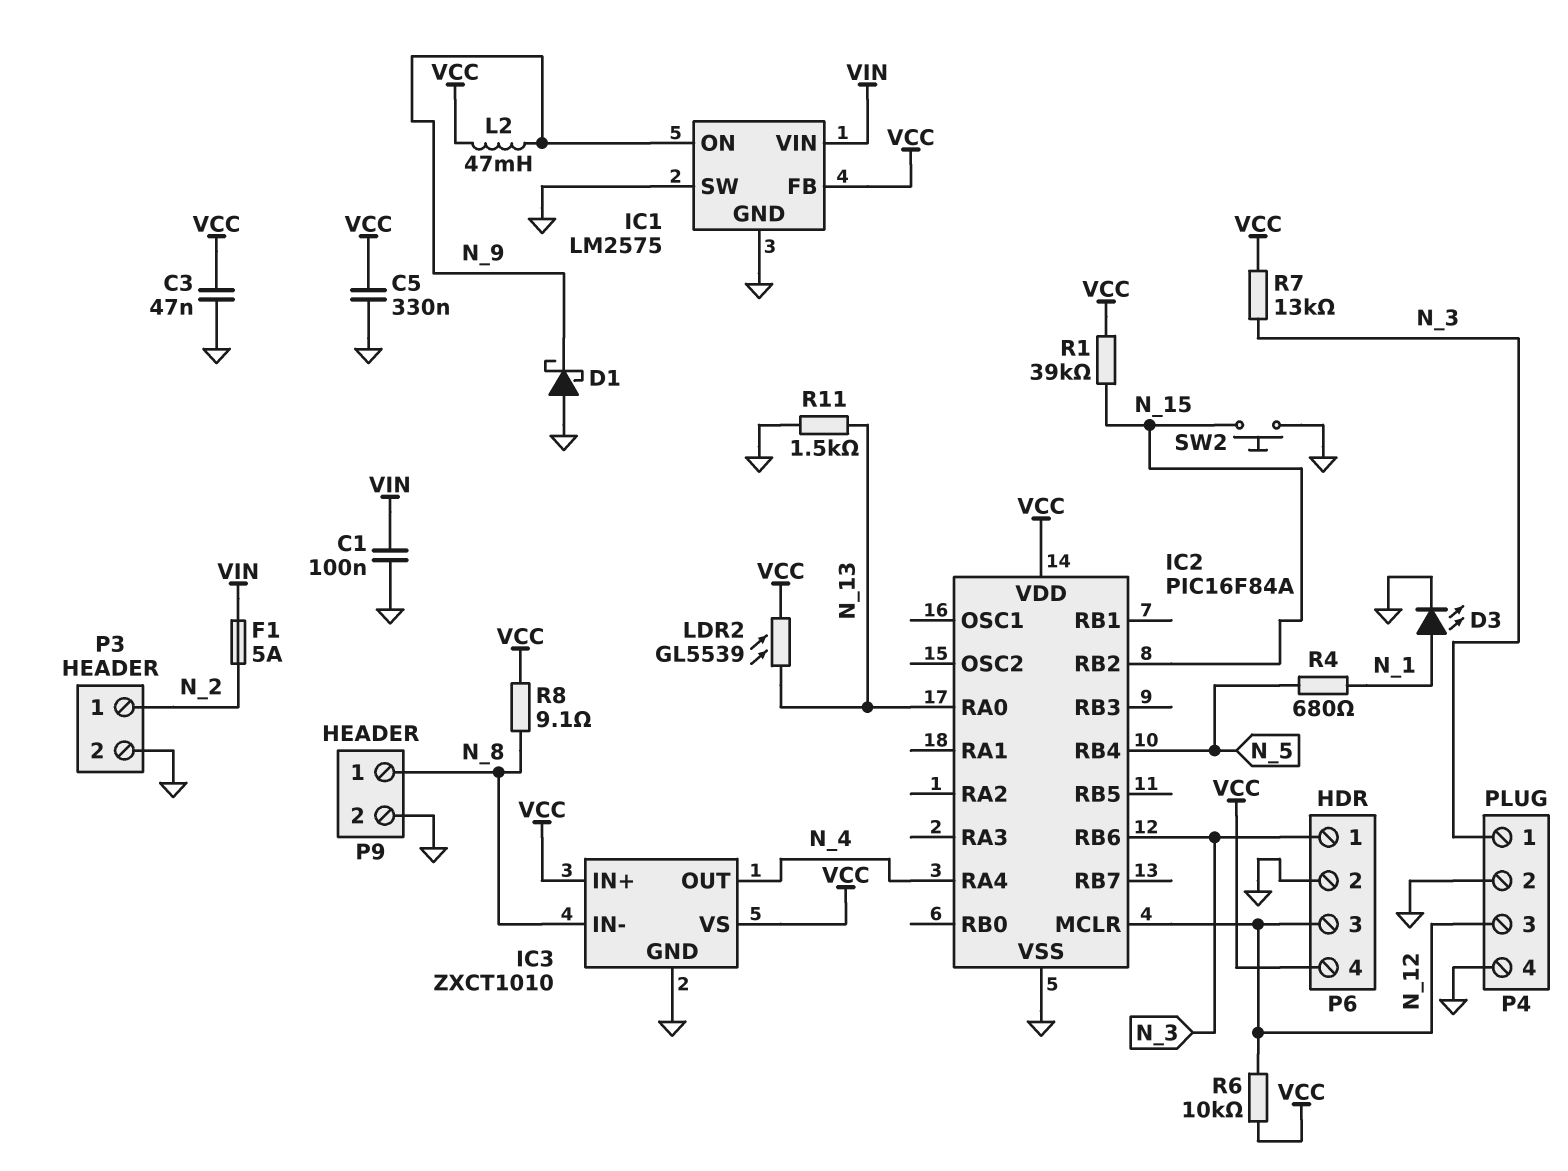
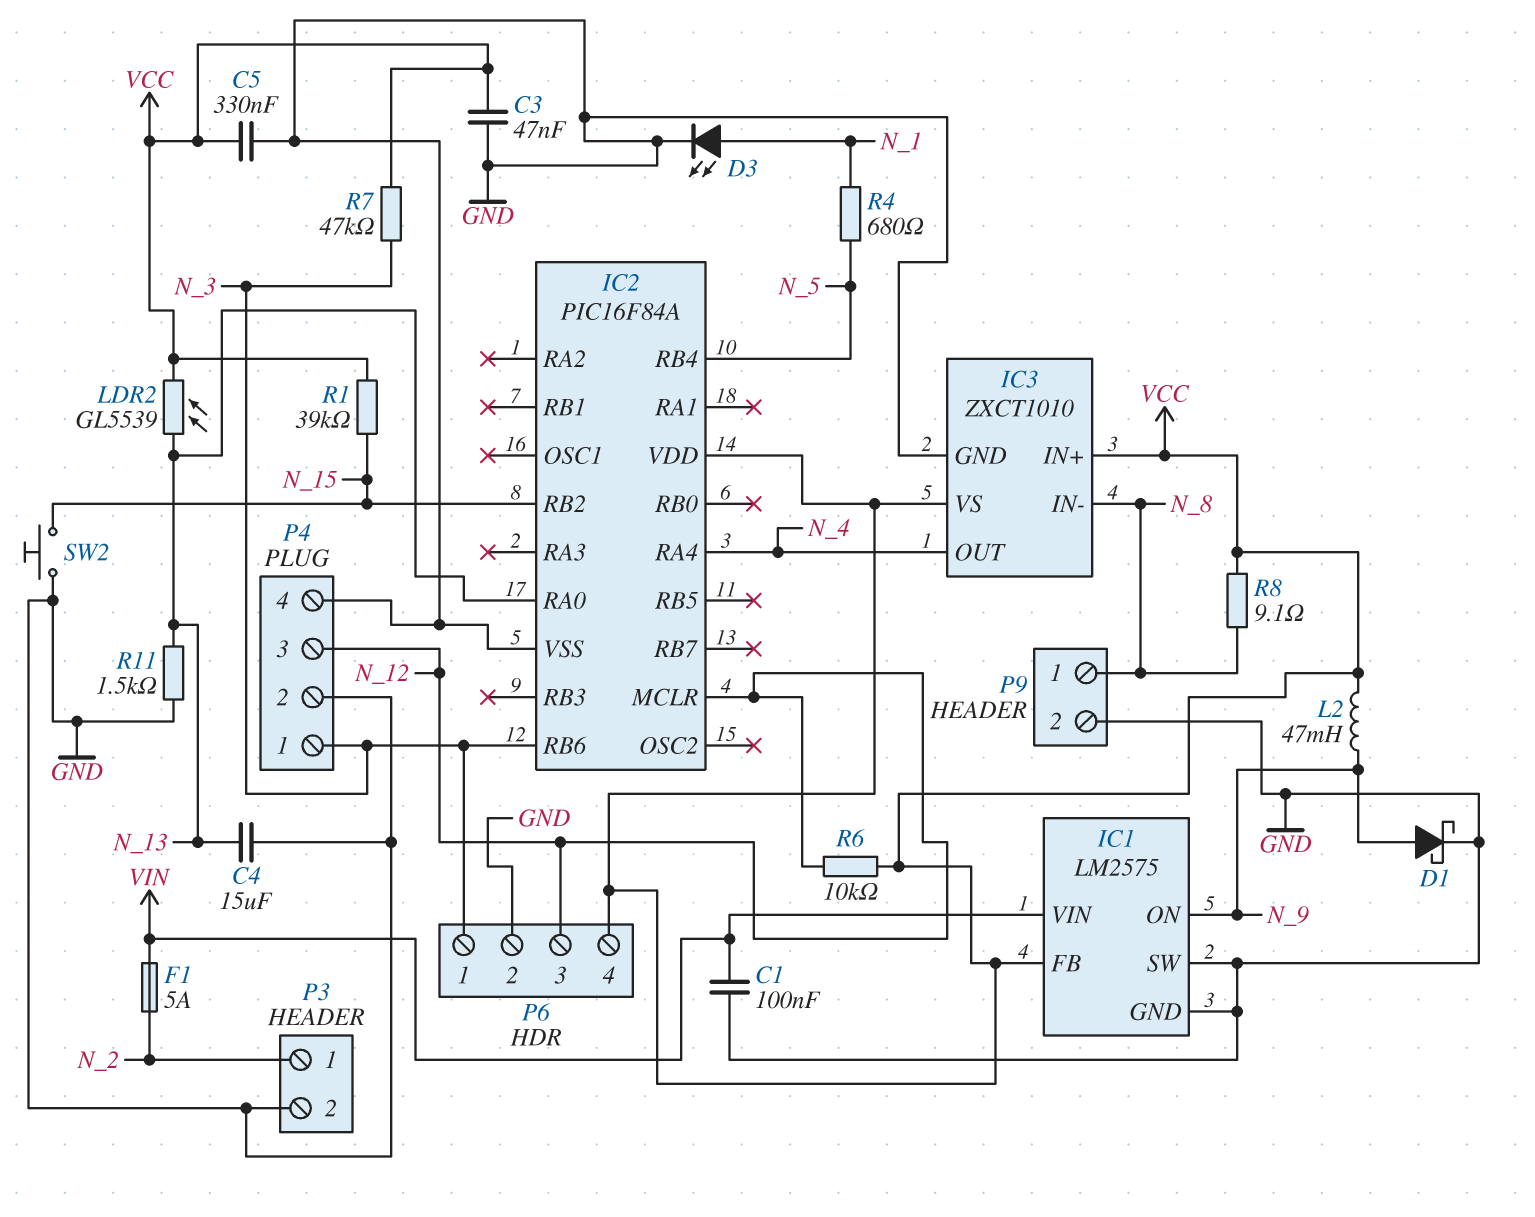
C4: none -> 15uF (GND, N_13)
D1: schottky (A GND, K N_9) -> schottky (A N_9, K GND)
R7: 13k (N_3, VCC) -> 47k (N_3, VCC)

